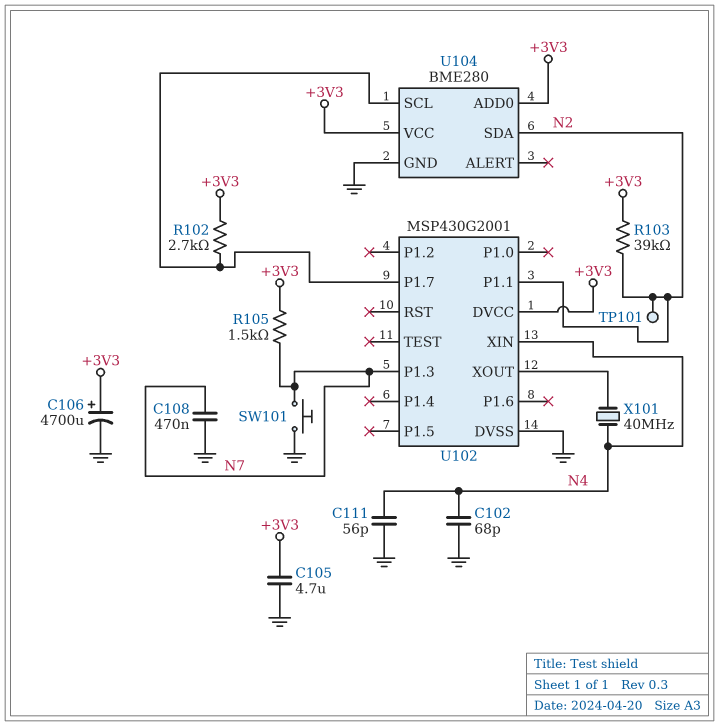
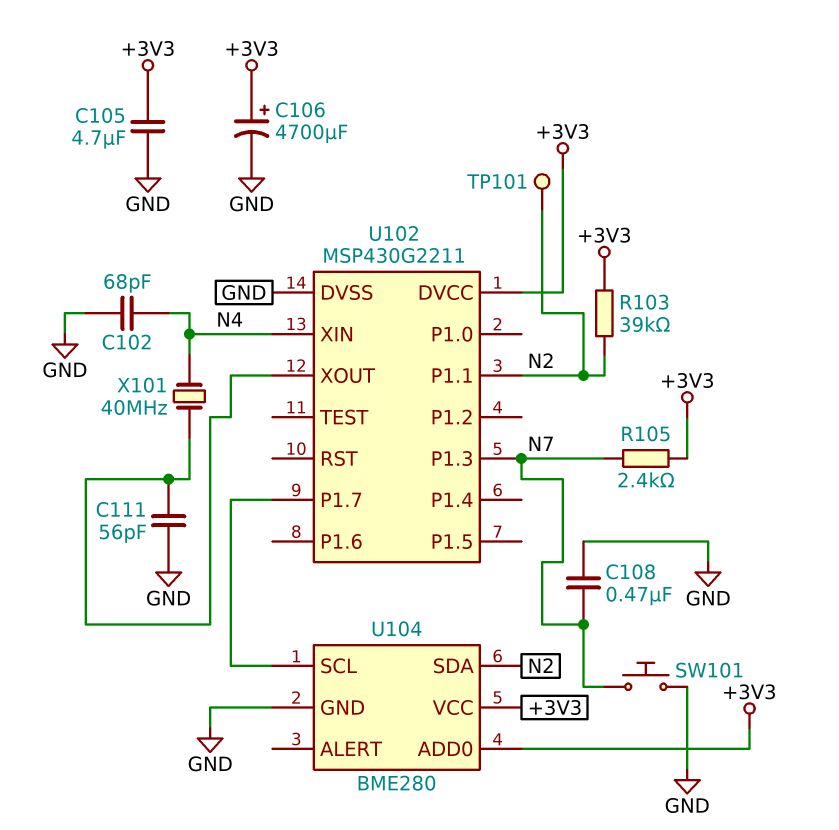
C111: 56pF (GND, N4) -> 56pF (GND, U102/XOUT)
R102: 2.7k (+3V3, U102/P1.7) -> none
R105: 1.5k (+3V3, N7) -> 2.4k (+3V3, N7)
U102: MSP430G2001 -> MSP430G2211

